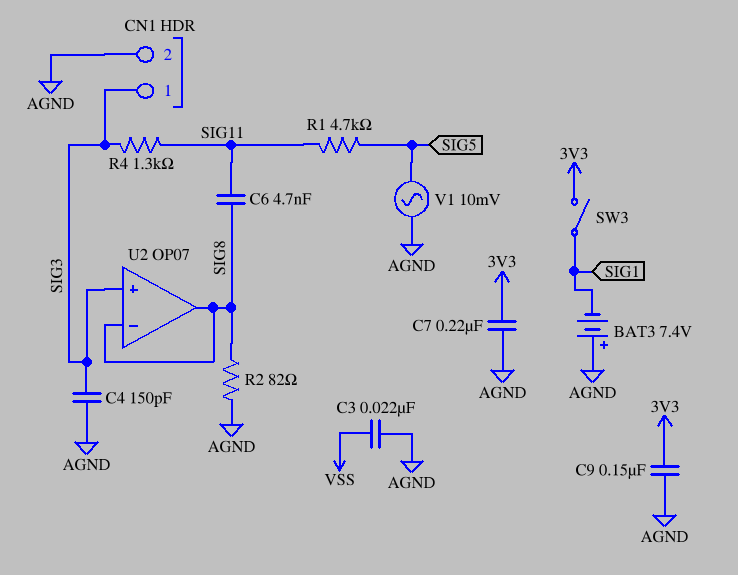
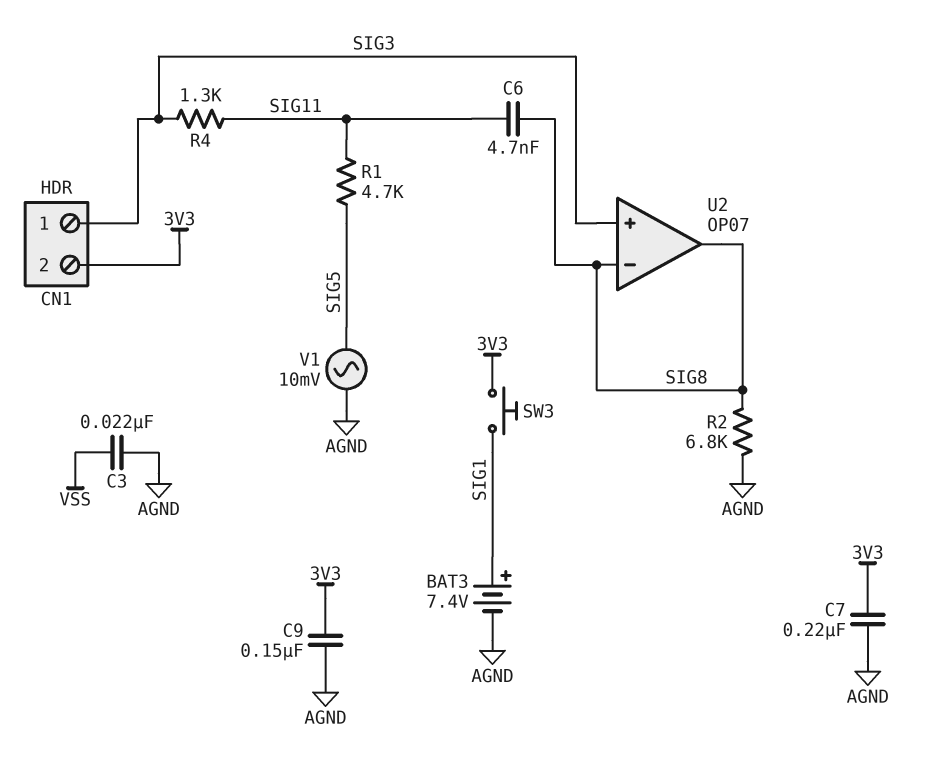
BAT3: 7.4V (plus AGND, minus SIG1) -> 7.4V (plus SIG1, minus AGND)
C4: 150pF (AGND, SIG3) -> none
CN1 pin 2: AGND -> 3V3
R2: 82 (AGND, SIG8) -> 6.8k (AGND, SIG8)
SW3: switch (3V3, SIG1) -> button (3V3, SIG1)

